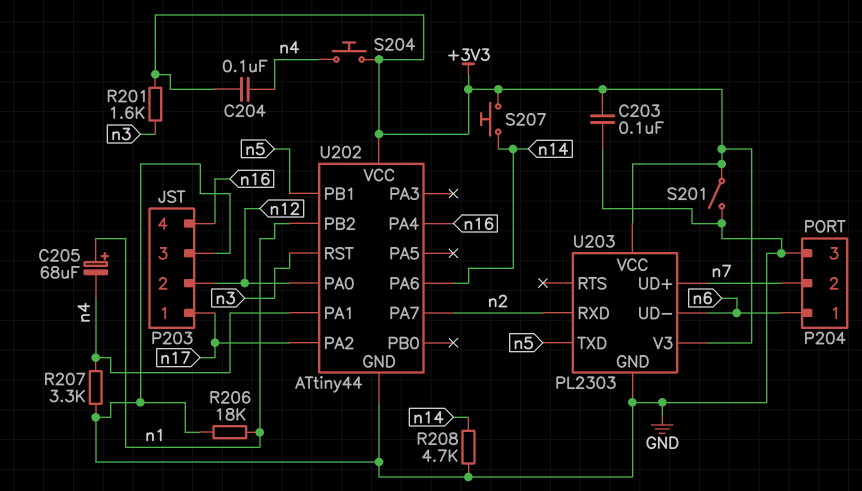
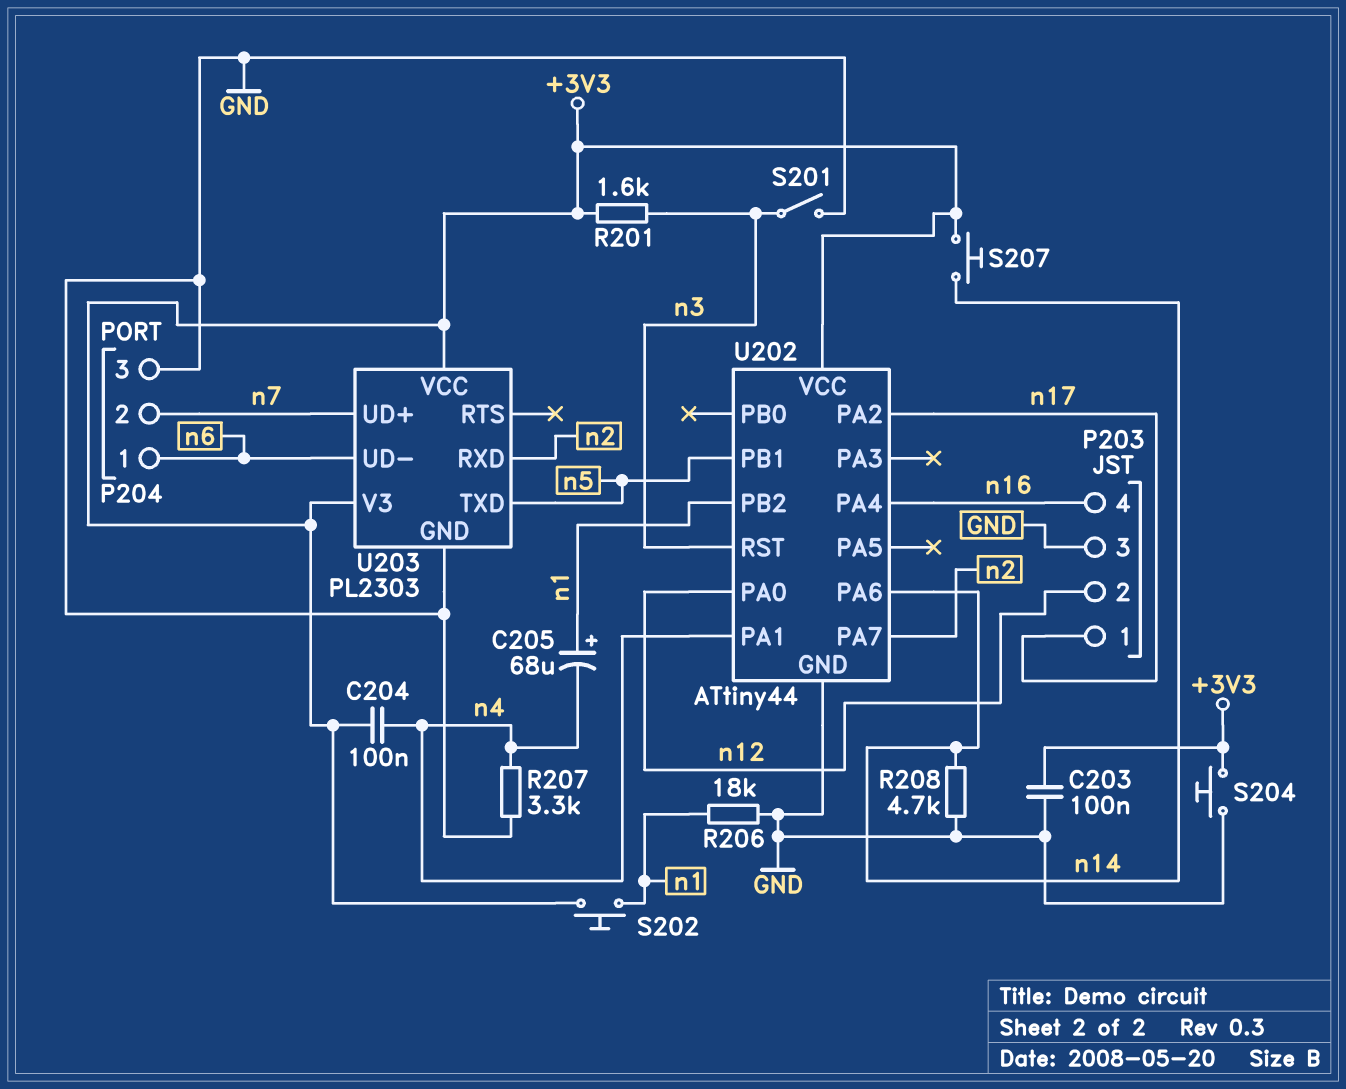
S201: switch (+3V3, GND) -> switch (GND, n3)
S202: none -> button (+3V3, n1)
S204: button (+3V3, n4) -> button (+3V3, GND)

